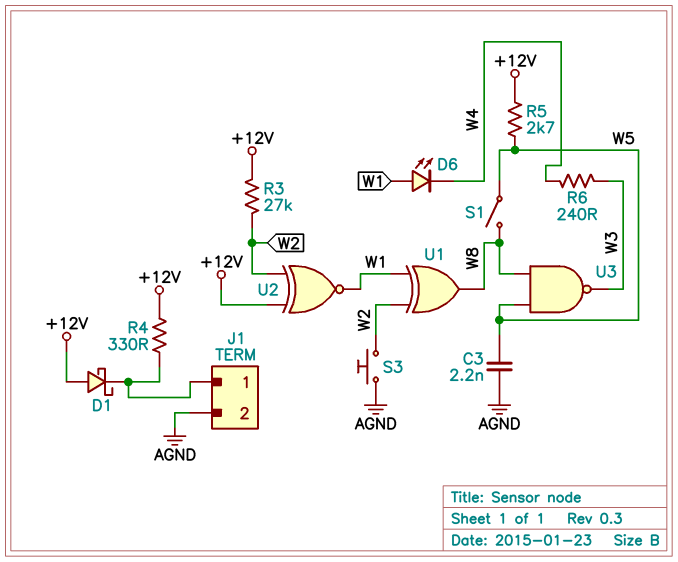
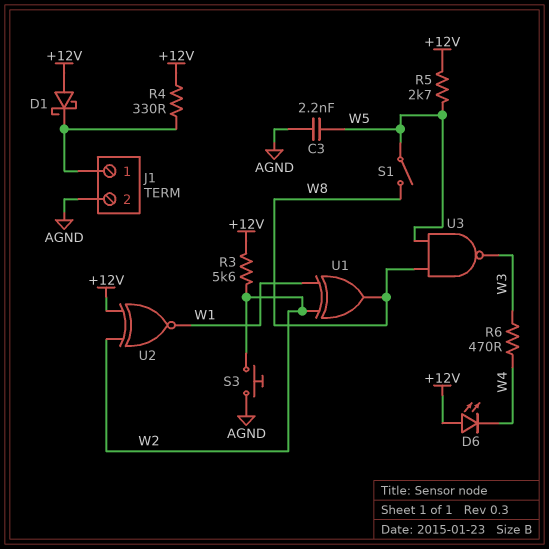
D6: LED (A W1, K W4) -> LED (A +12V, K W4)
R3: 27k (+12V, W2) -> 5.6k (+12V, W2)
R6: 240 (W3, W4) -> 470 (W3, W4)

